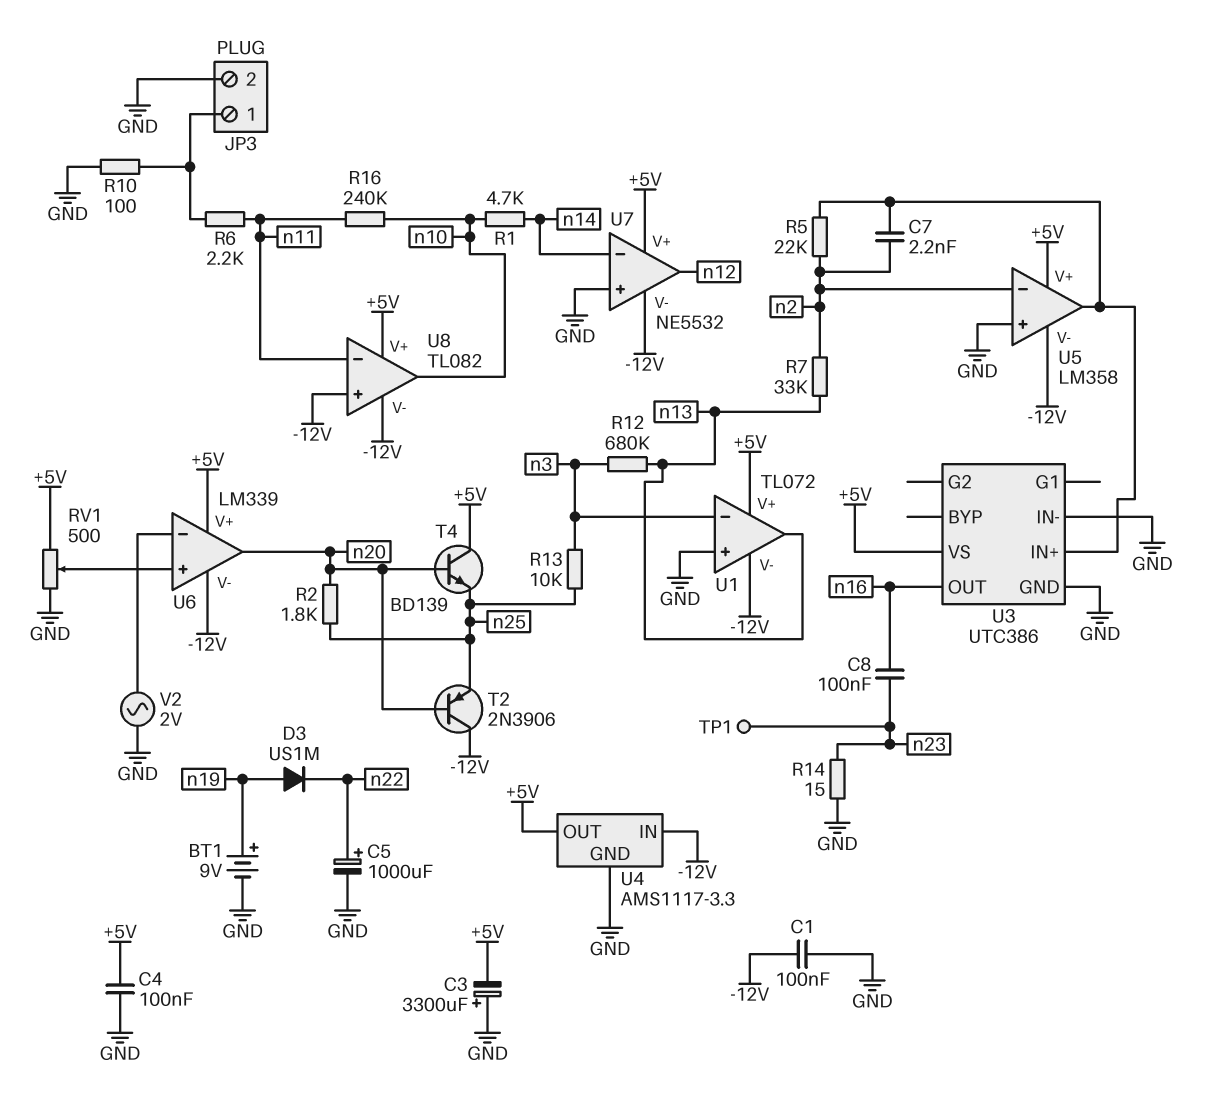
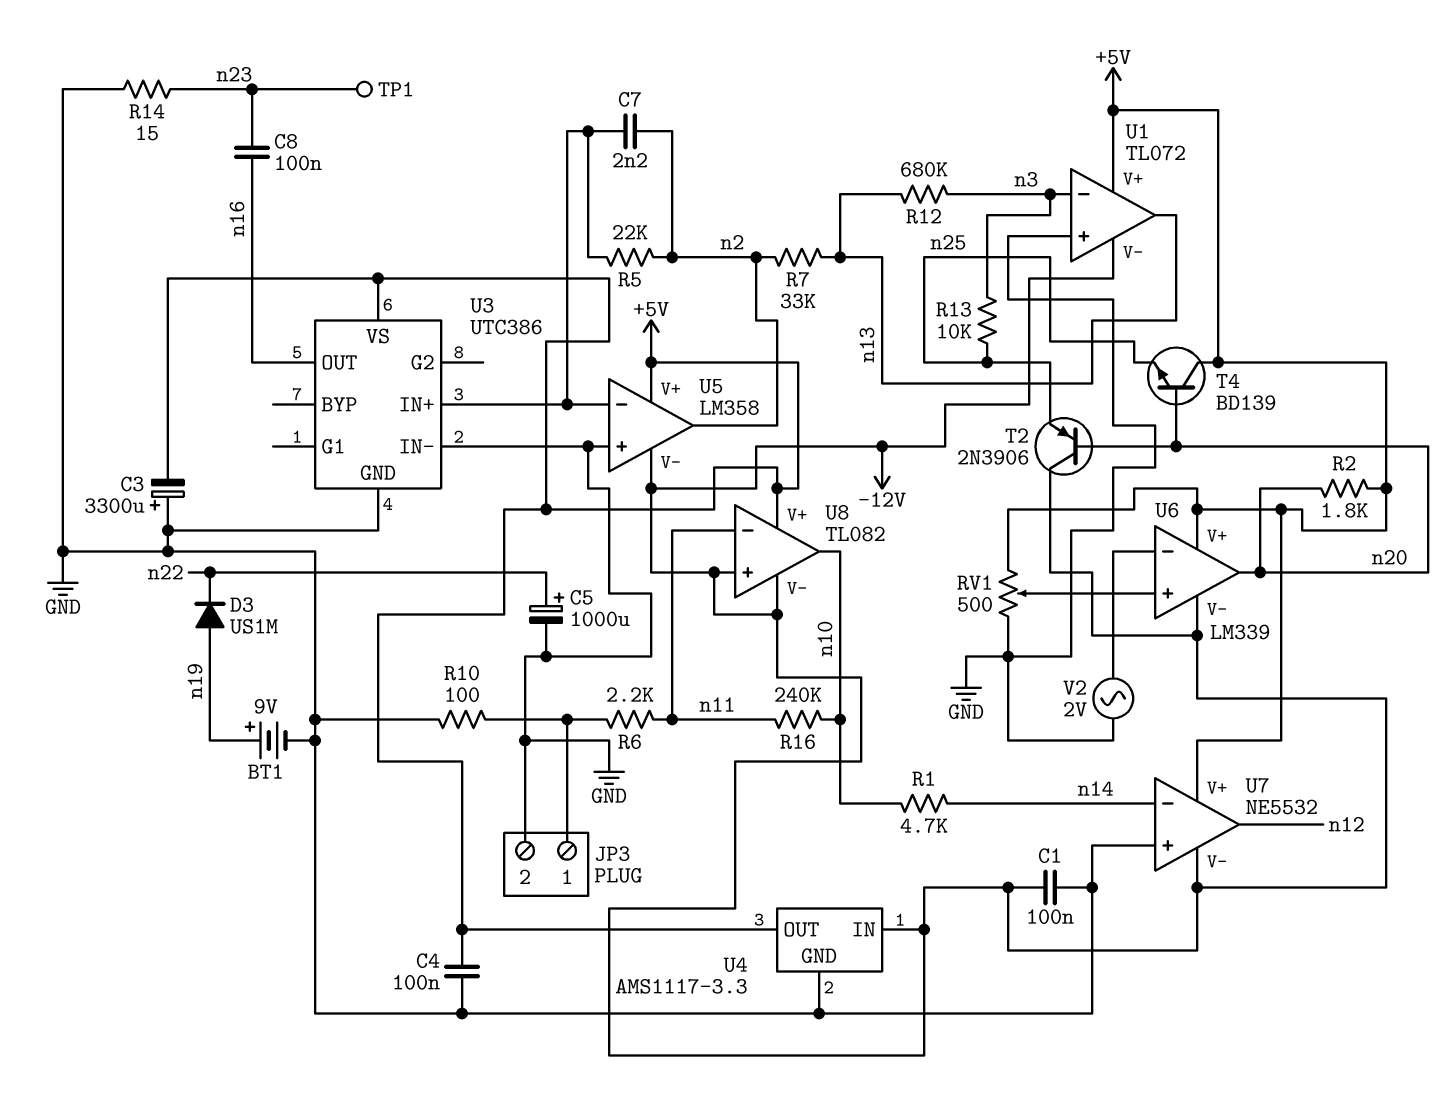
R2: 1.8k (n20, n25) -> 1.8k (+5V, n20)
U5 pin in-: n2 -> U3/IN+
U5 pin out: U3/IN+ -> n2

